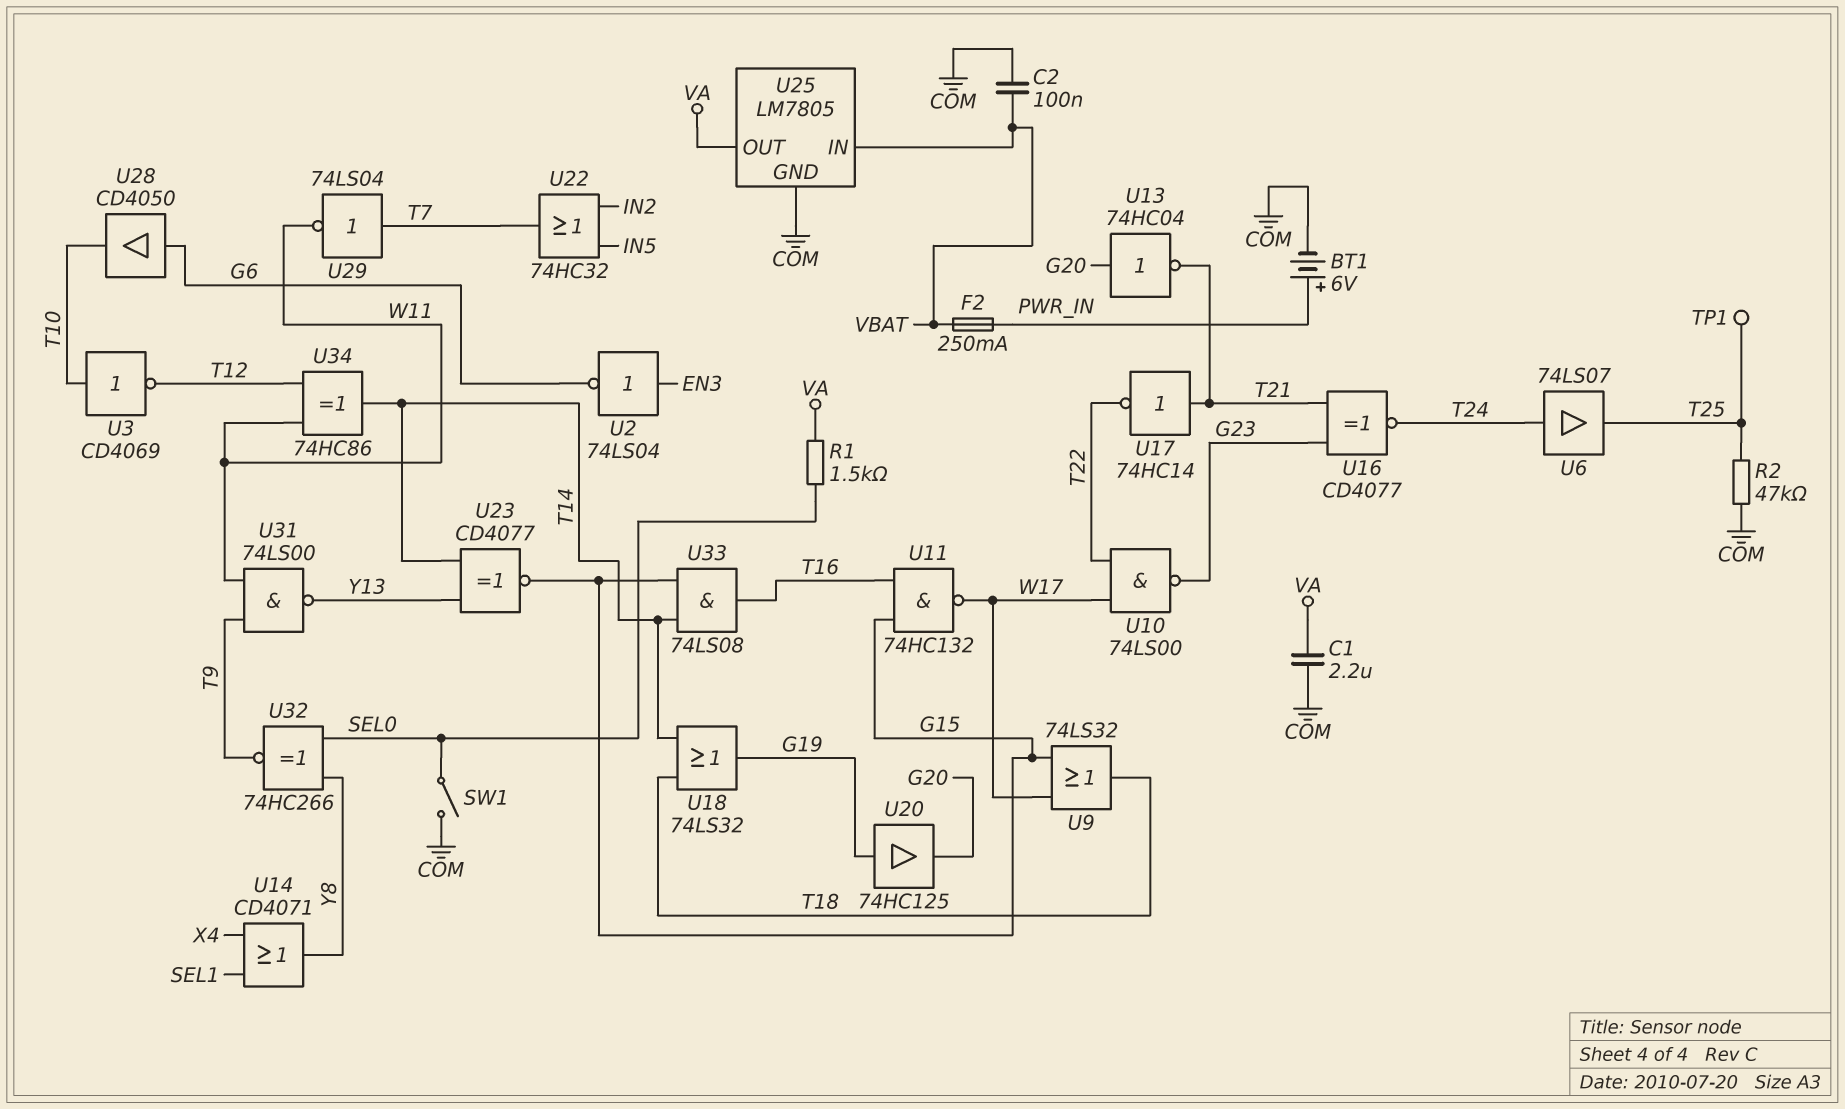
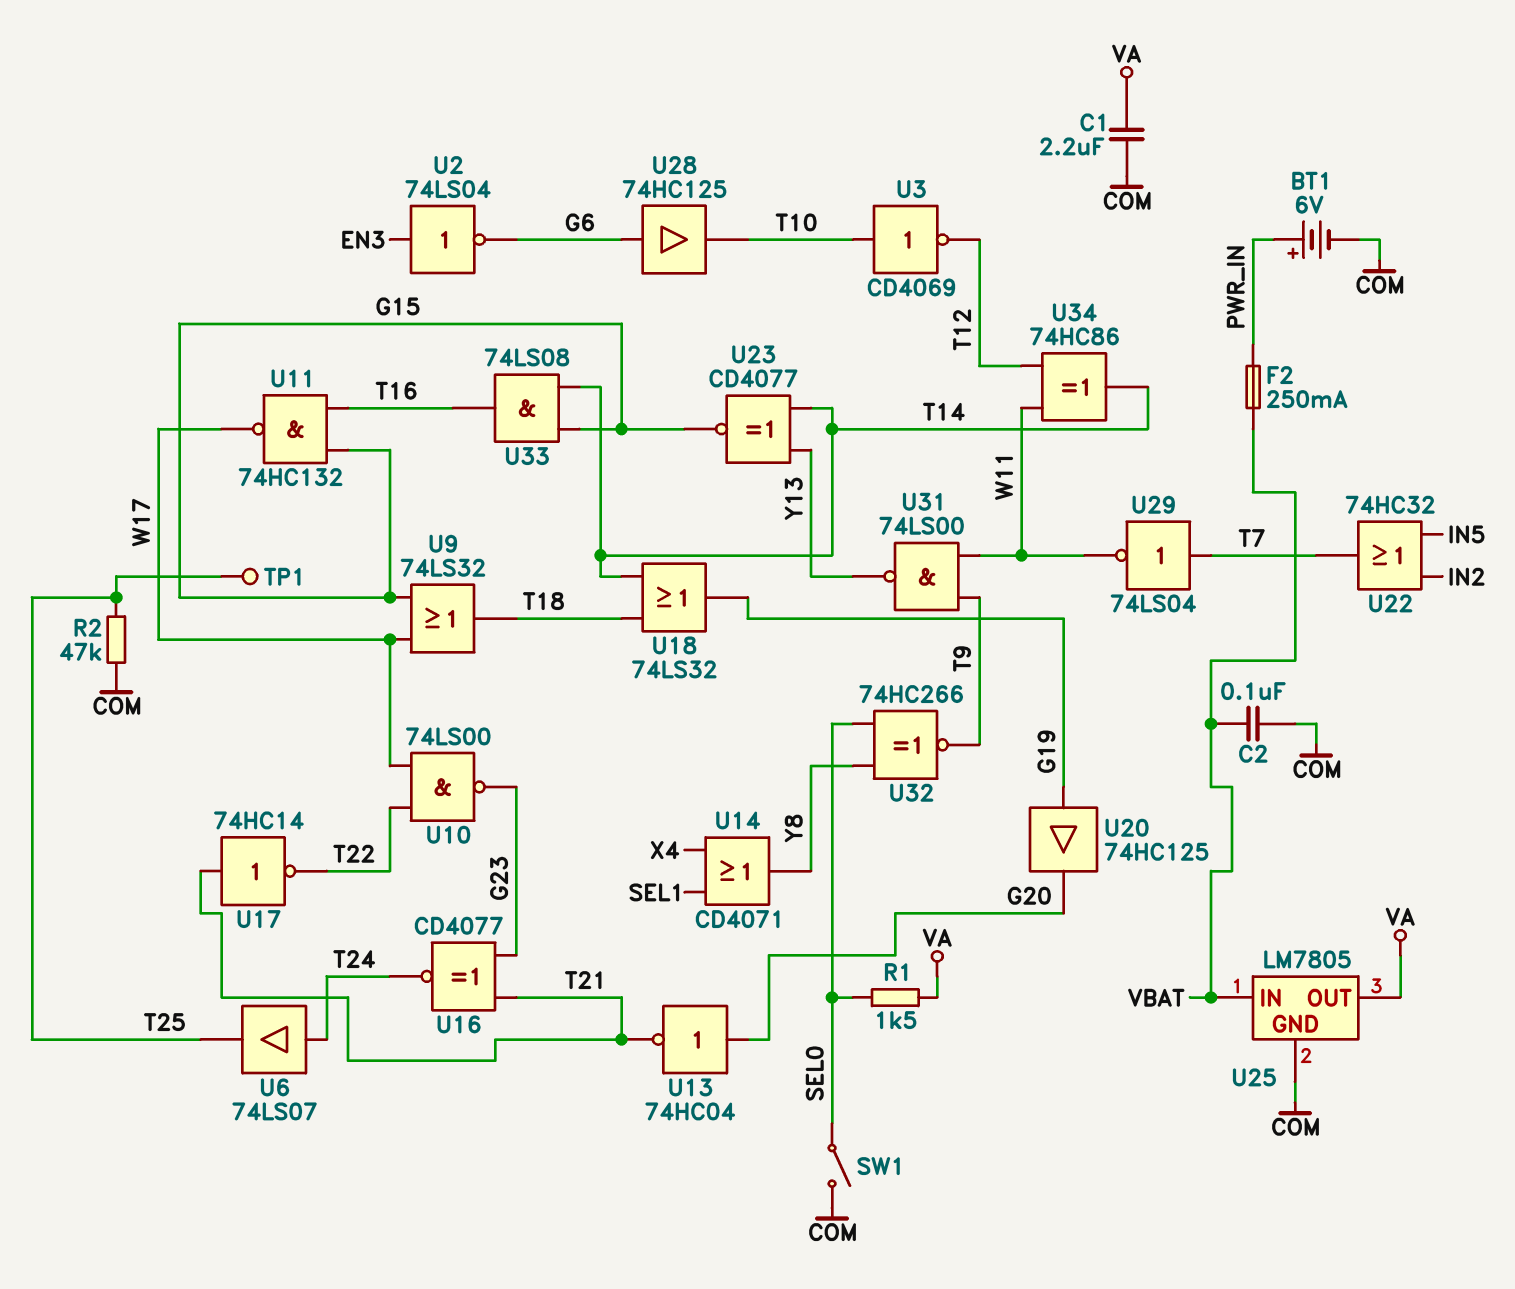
U28: buffer CD4050 (in G6, out T10) -> buffer 74HC125 (in G6, out T10)

